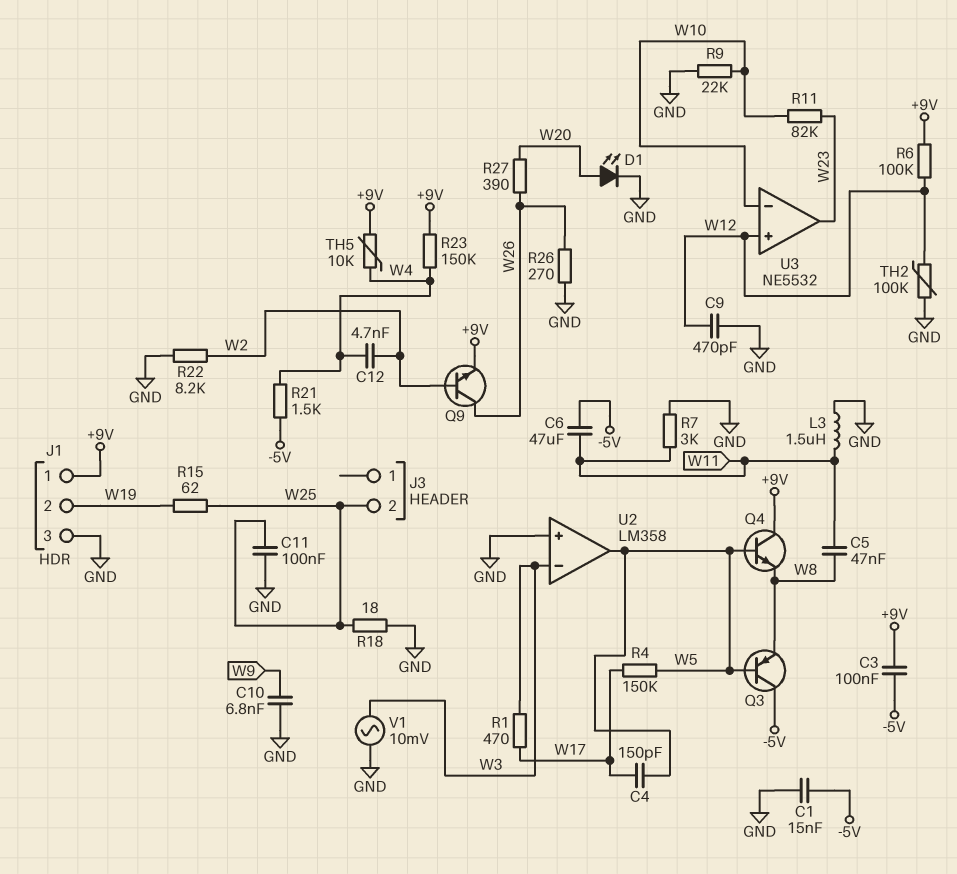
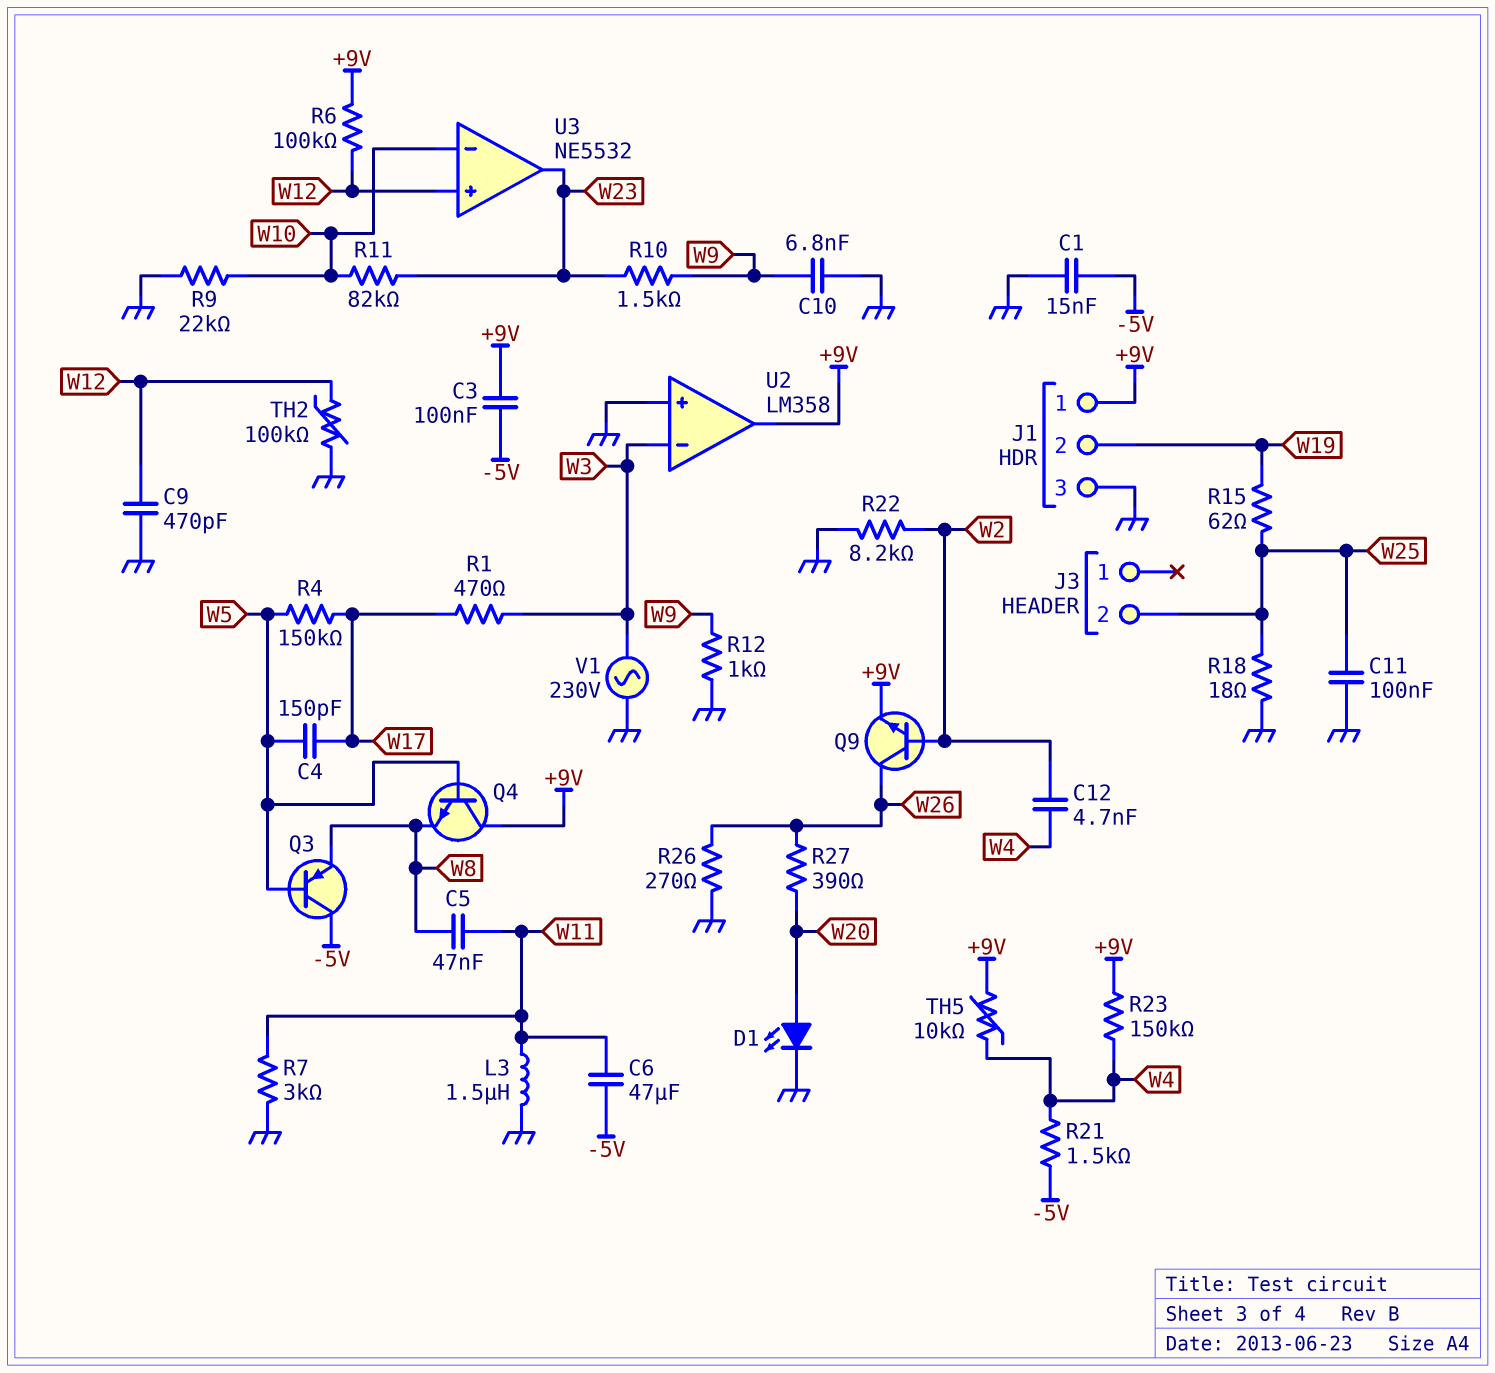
R10: none -> 1.5k (W9, W23)
R12: none -> 1k (GND, W9)
U2 pin out: W5 -> +9V
V1: AC 10mV (GND, W3) -> AC 230V (GND, W3)

